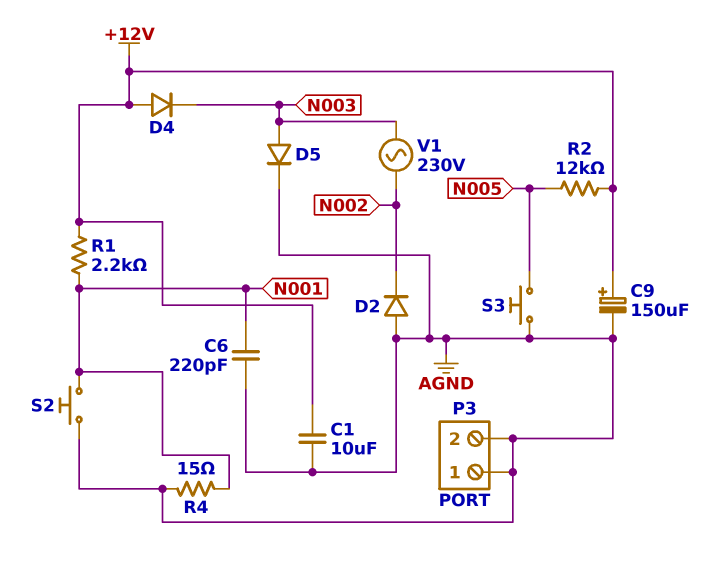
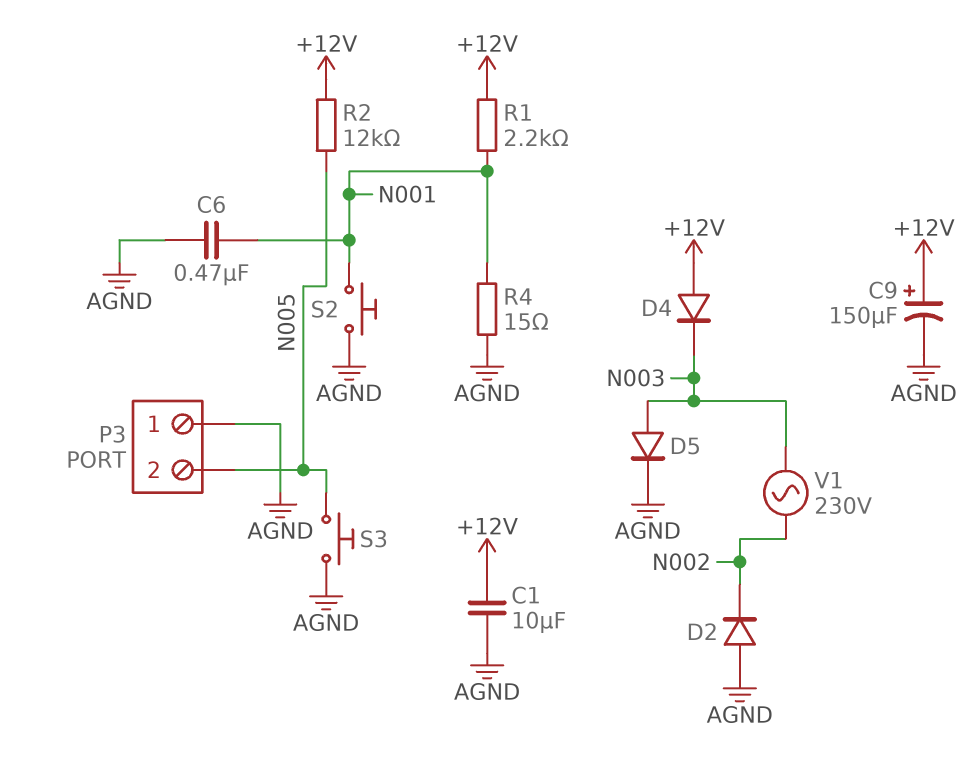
C6: 220pF (AGND, N001) -> 470nF (AGND, N001)
P3 pin 2: AGND -> N005

